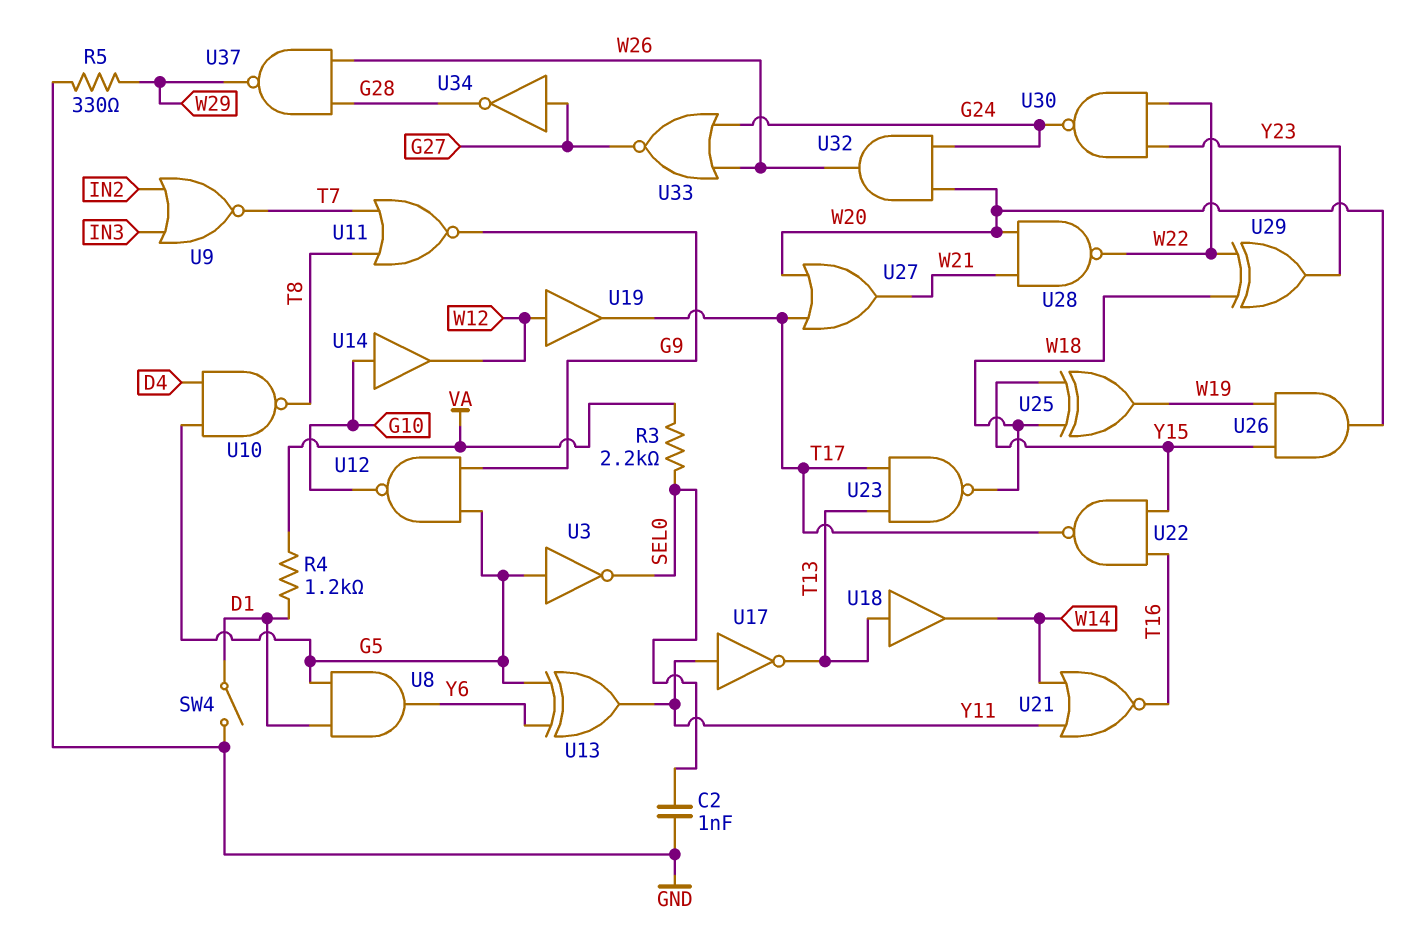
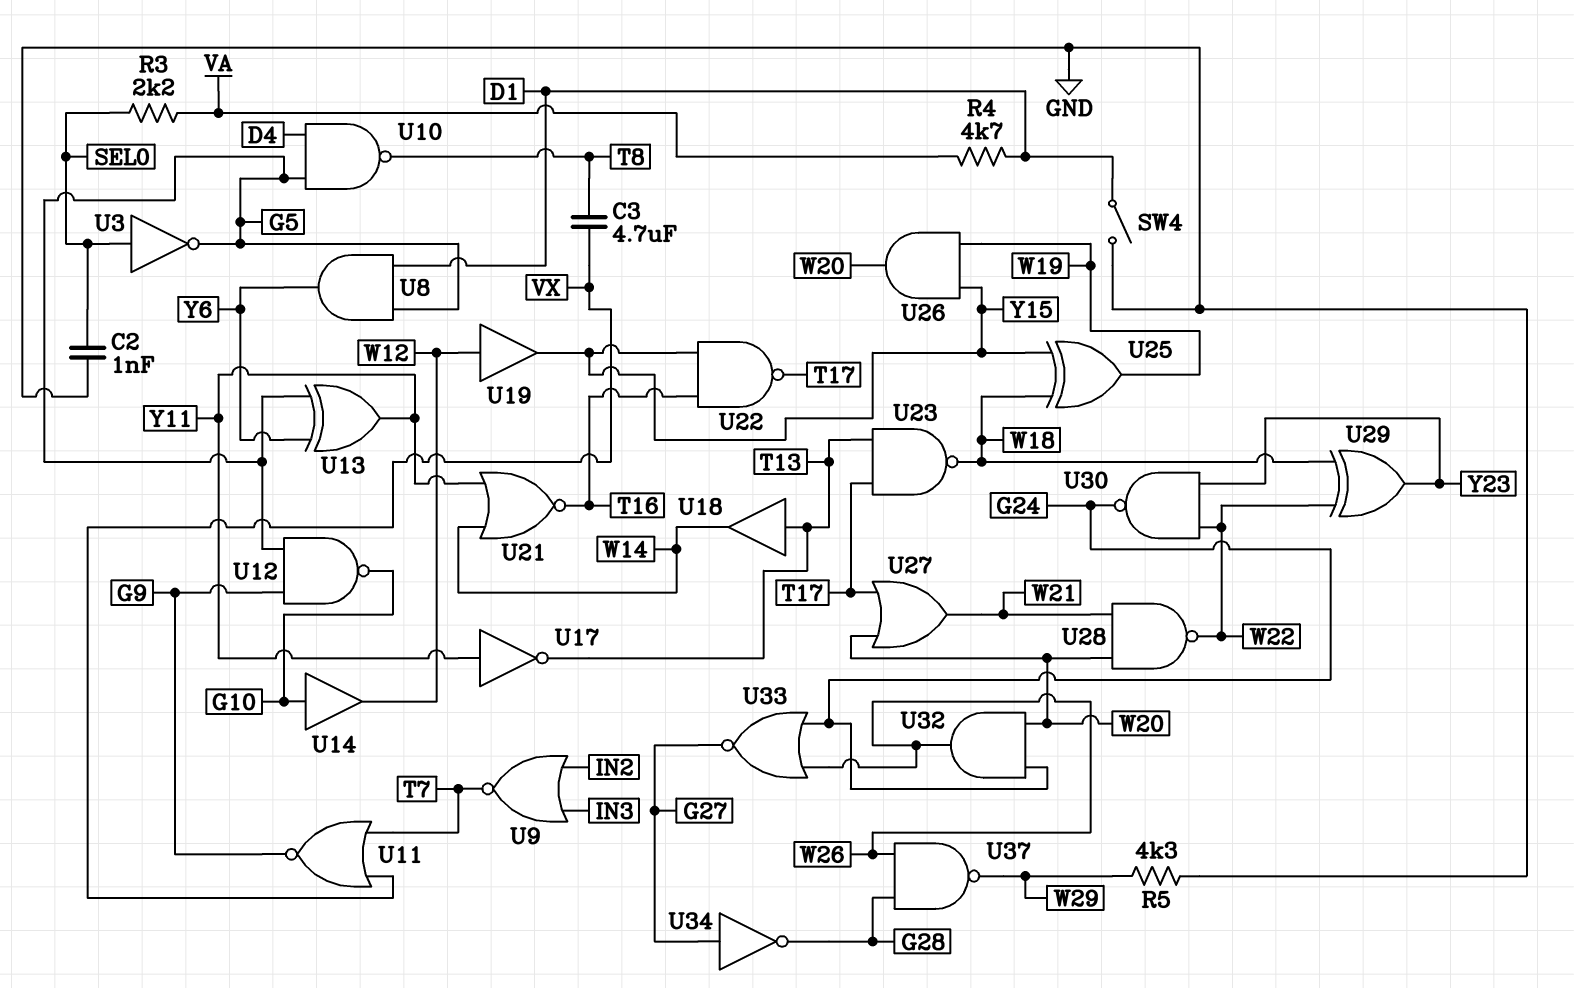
C3: none -> 4.7uF (T8, VX)
R4: 1.2k (D1, VA) -> 4.7k (D1, VA)
R5: 330 (GND, W29) -> 4.3k (GND, W29)
U3: NOT (in G5, out SEL0) -> NOT (in SEL0, out G5)
U11: NOR (in T7, in T8, out G9) -> NOR (in T7, in VX, out G9)
U19: buffer (in W12, out T17) -> buffer (in W12, out Y15)

